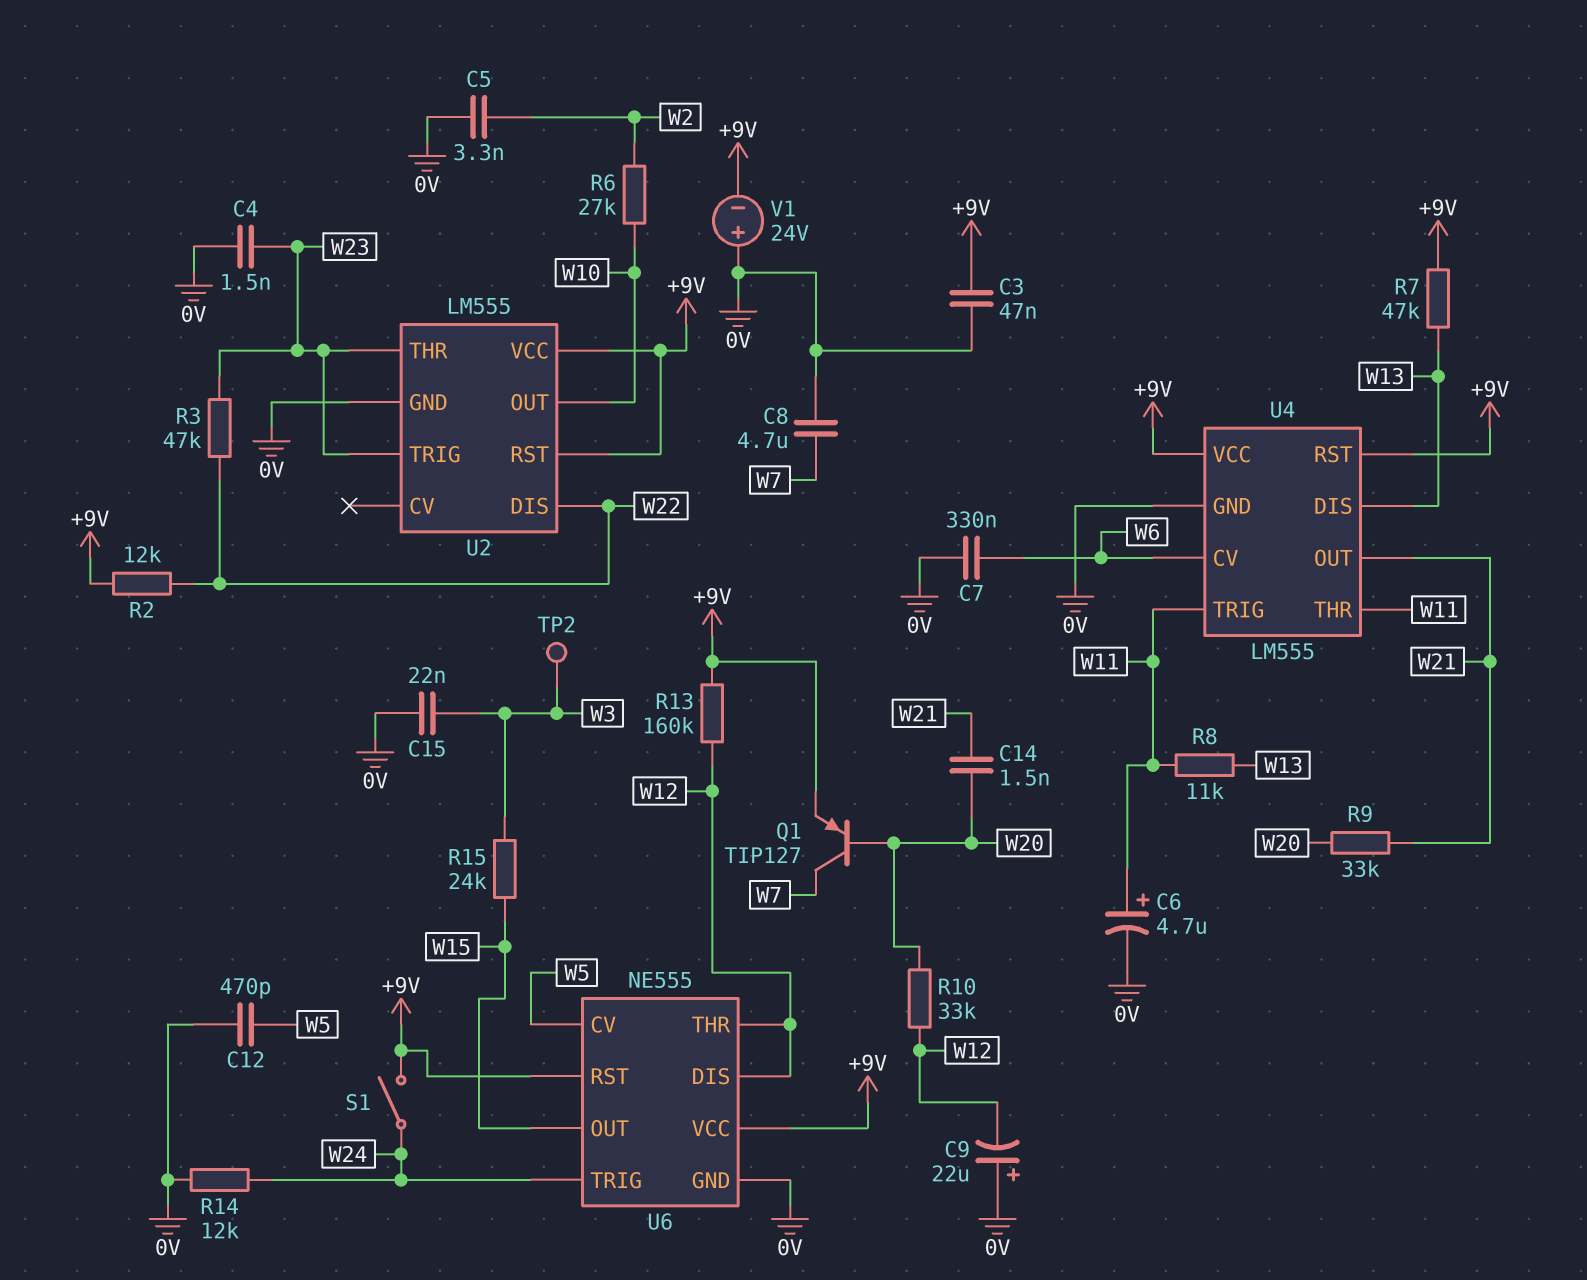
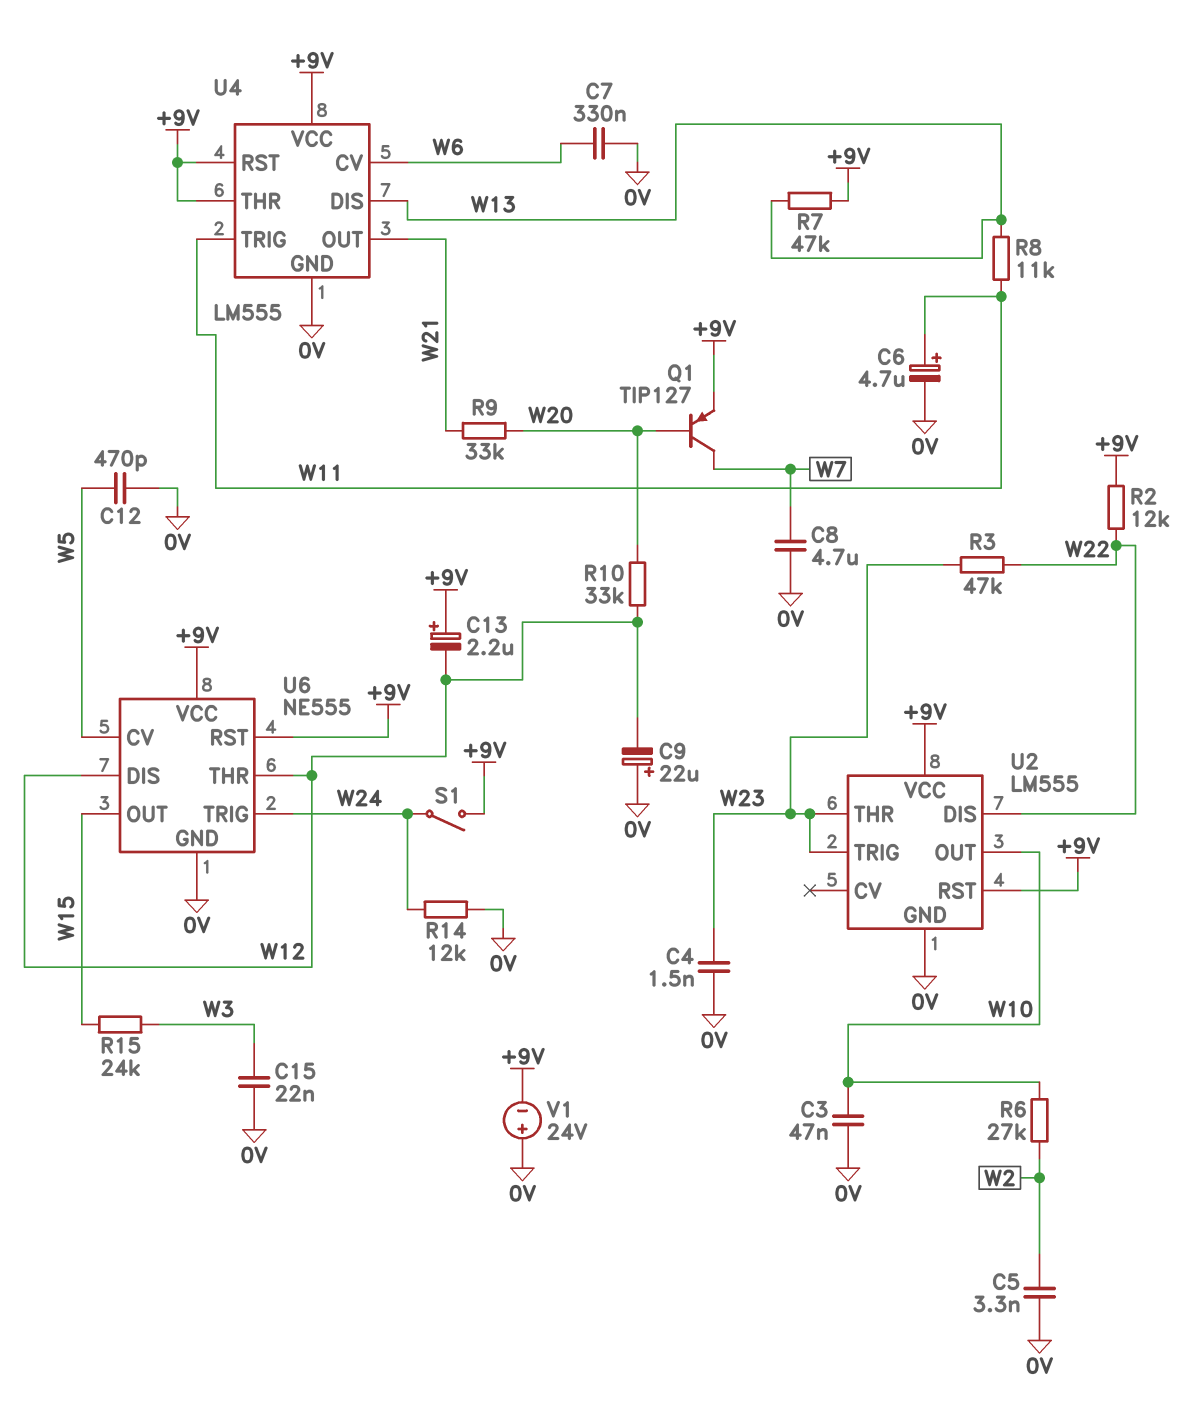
C3: 47nF (+9V, 0V) -> 47nF (0V, W10)
C13: none -> 2.2uF (plus +9V, minus W12)
C14: 1.5nF (W20, W21) -> none
R13: 160k (+9V, W12) -> none
TP2: test point (W3) -> none
U4 pin THR: W11 -> +9V

